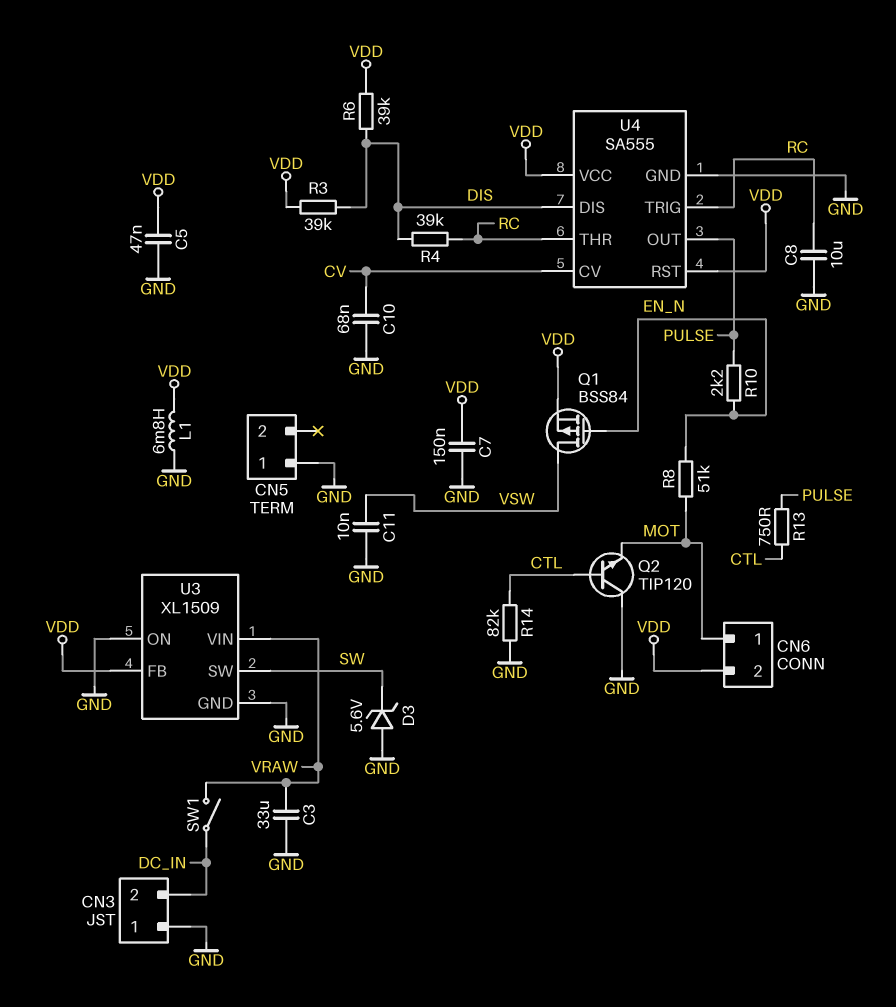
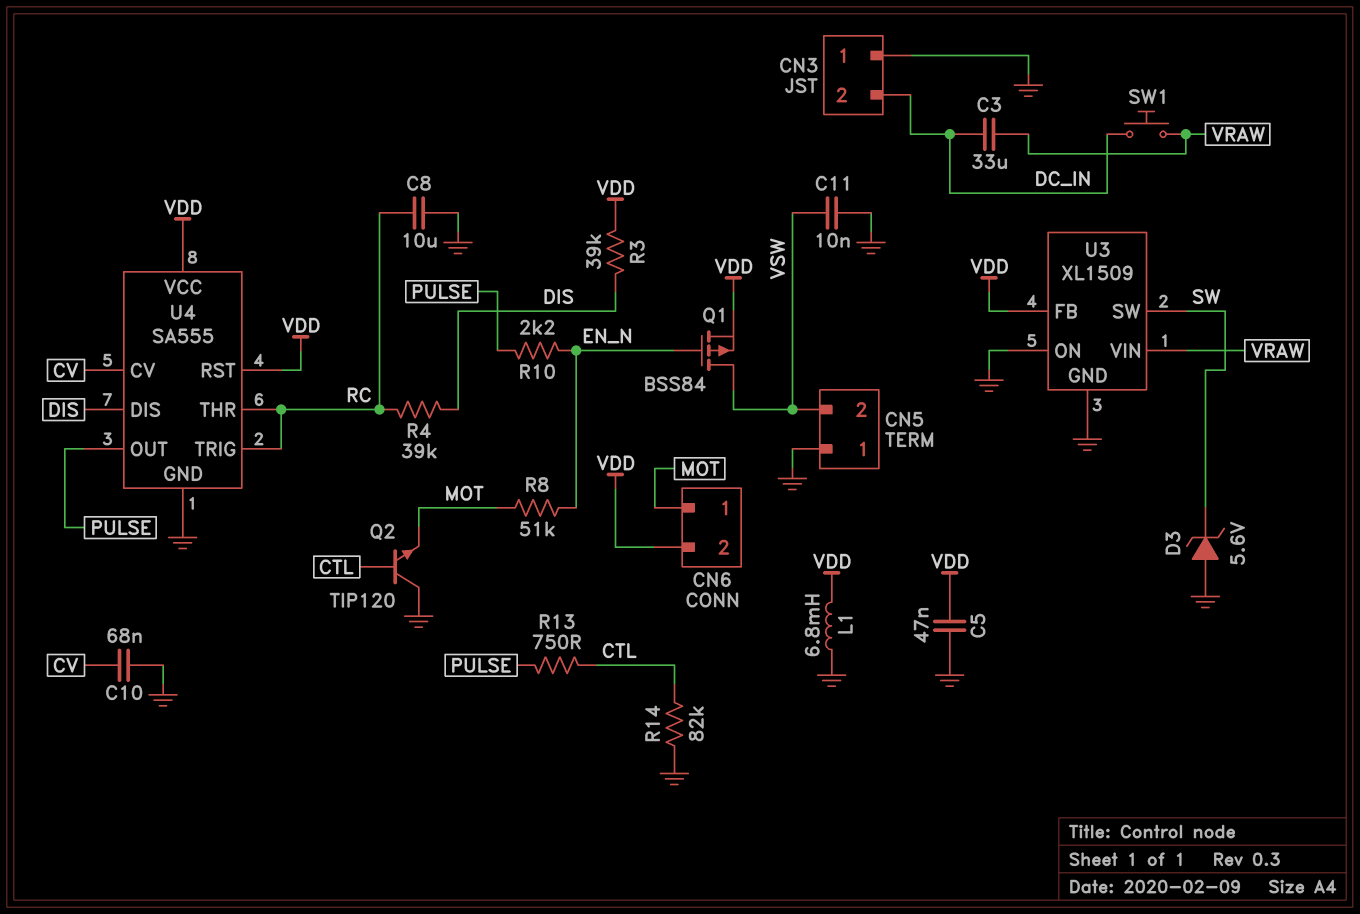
C3: 33uF (GND, VRAW) -> 33uF (DC_IN, VRAW)
C7: 150nF (GND, VDD) -> none
CN5 pin 2: none -> VSW
R6: 39k (DIS, VDD) -> none
SW1: switch (DC_IN, VRAW) -> button (DC_IN, VRAW)

